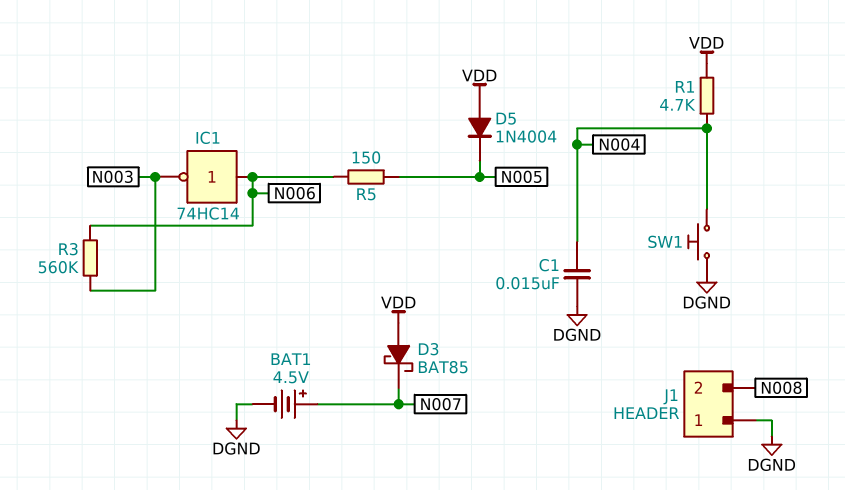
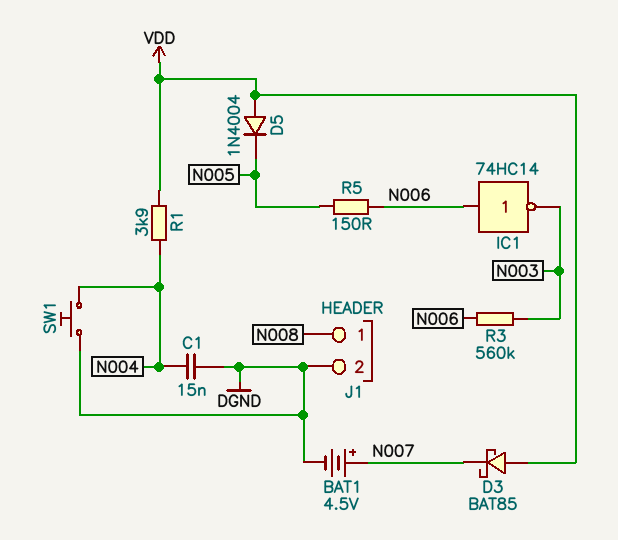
J1 pin 1: DGND -> N008
J1 pin 2: N008 -> DGND
R1: 4.7k (N004, VDD) -> 3.9k (N004, VDD)

